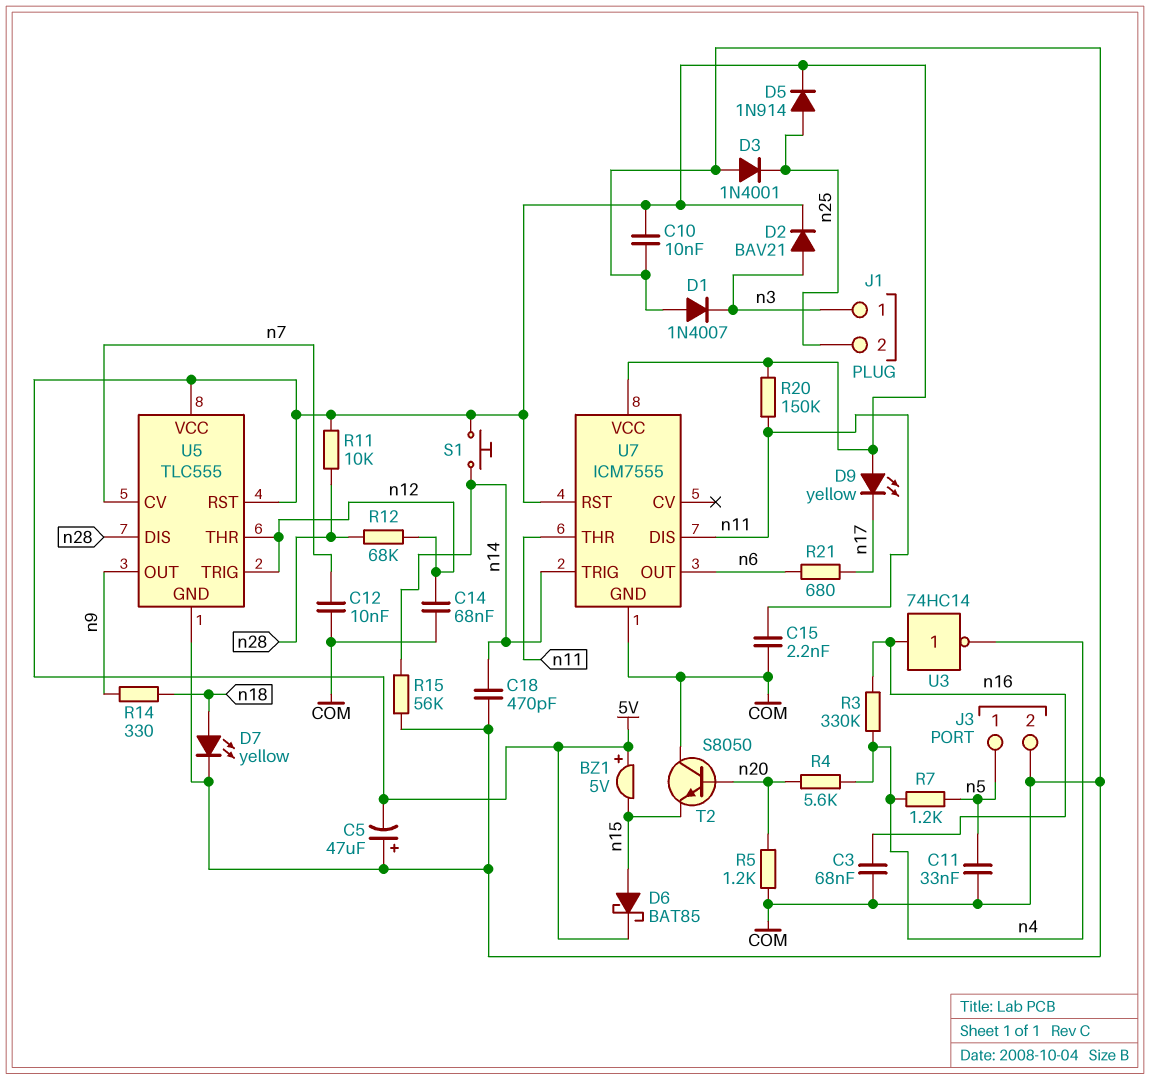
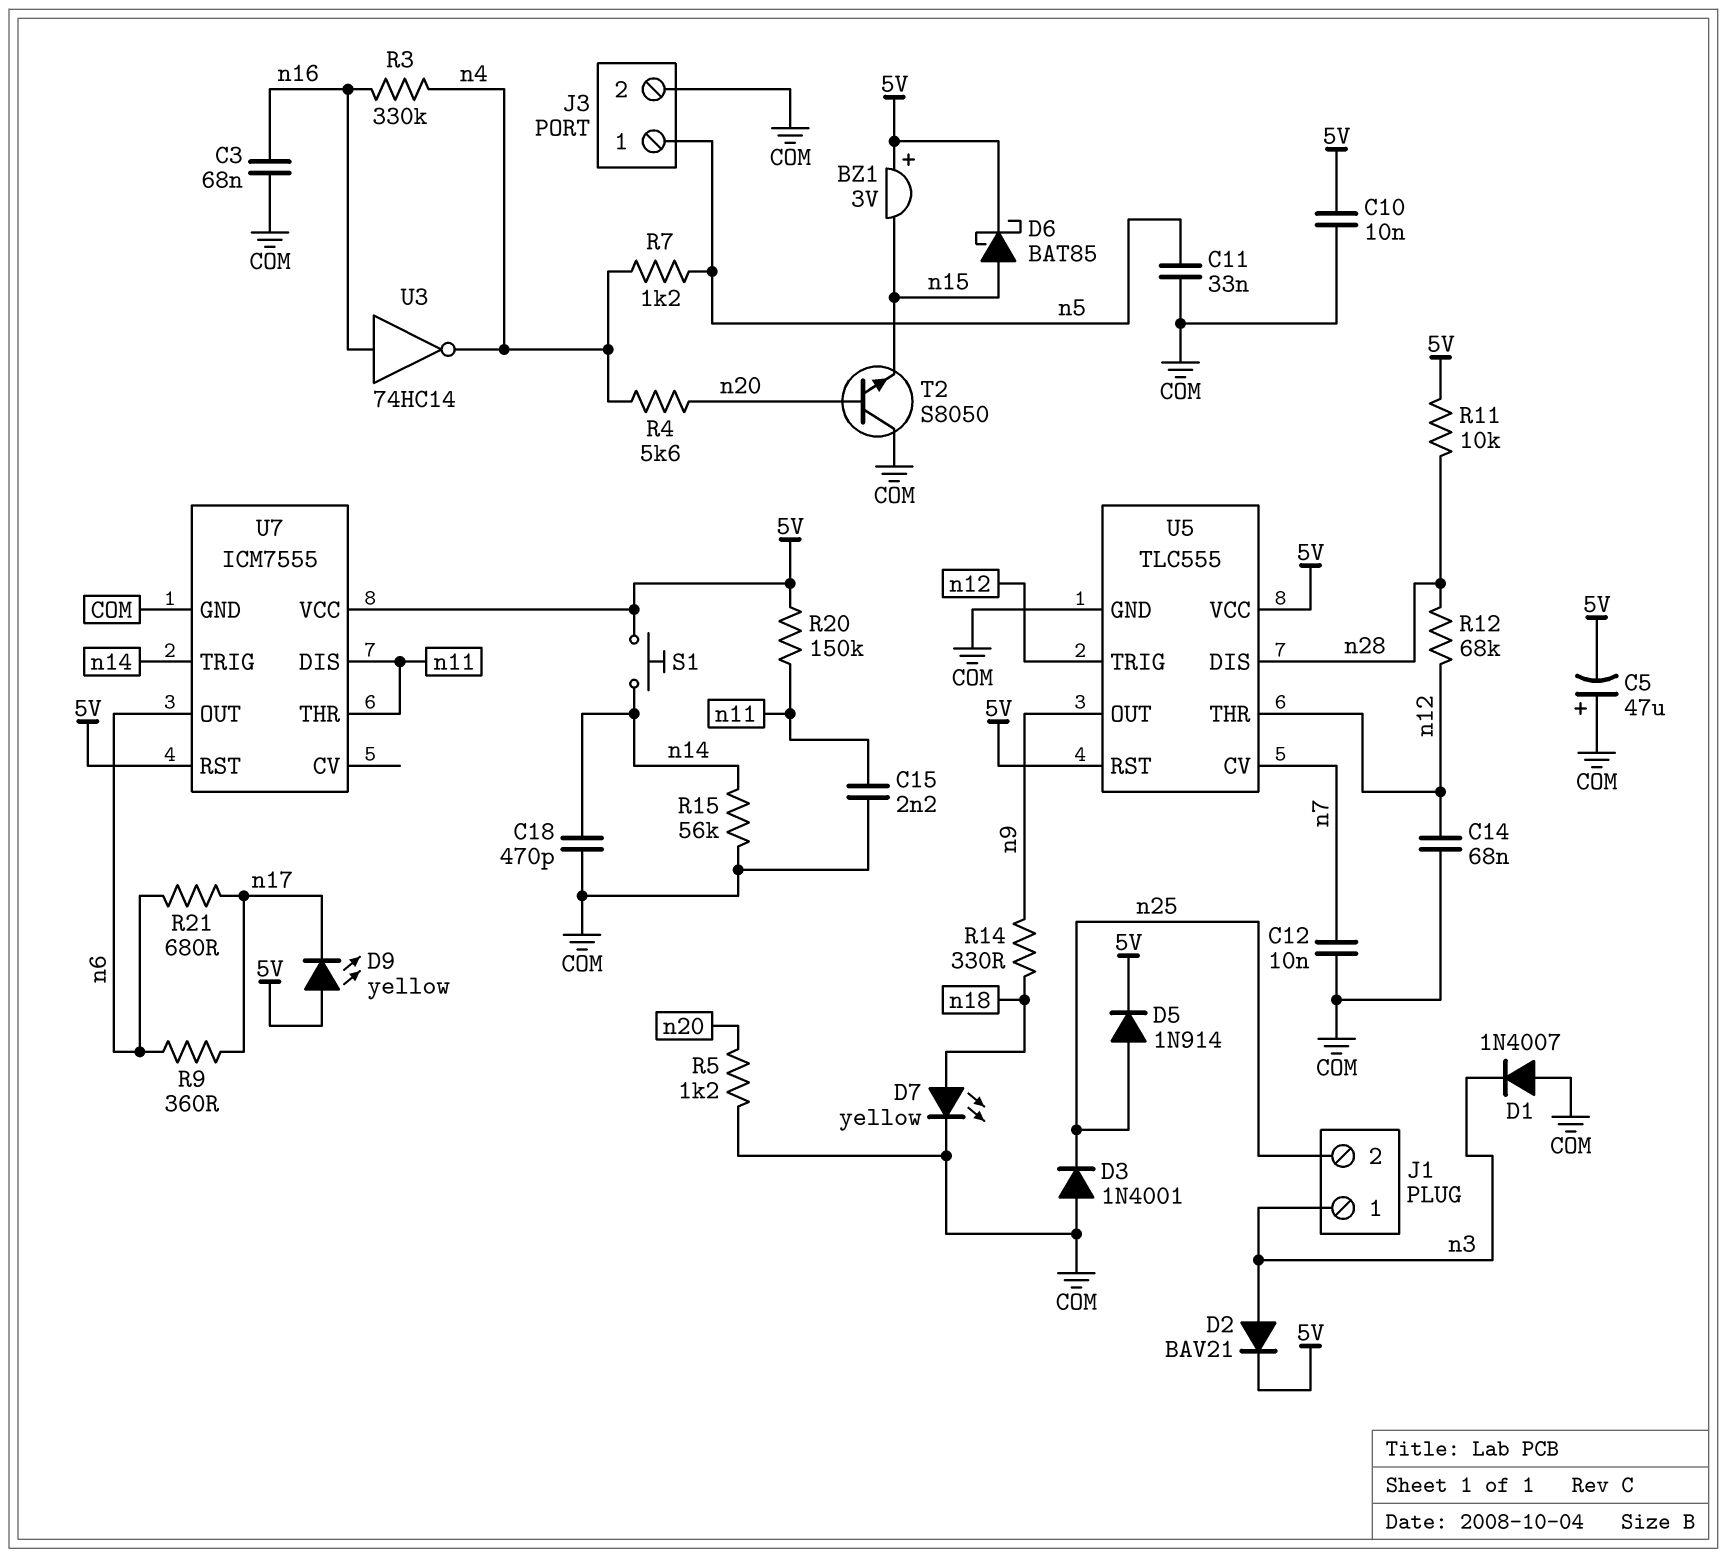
BZ1: buzzer 5V (plus 5V, minus n15) -> buzzer 3V (plus 5V, minus n15)
R9: none -> 360 (n6, n17)

